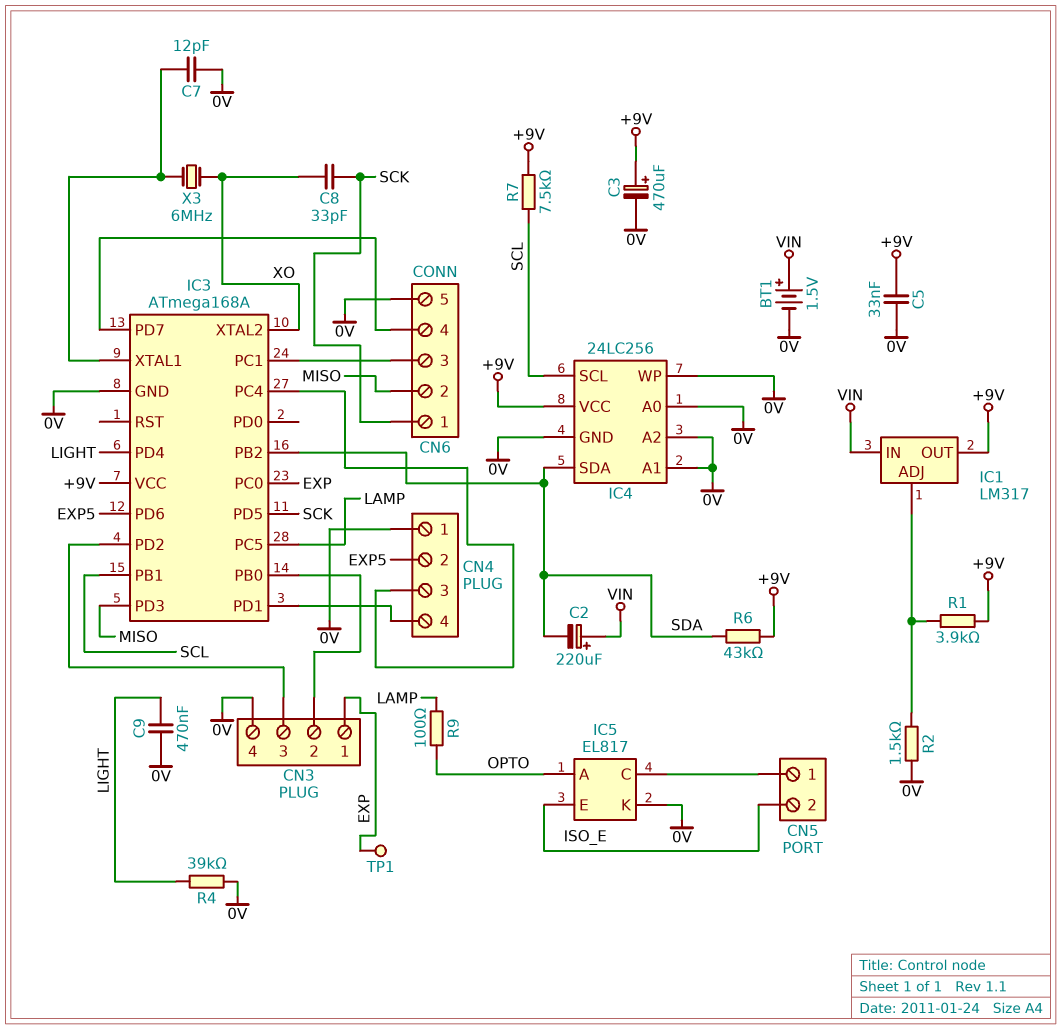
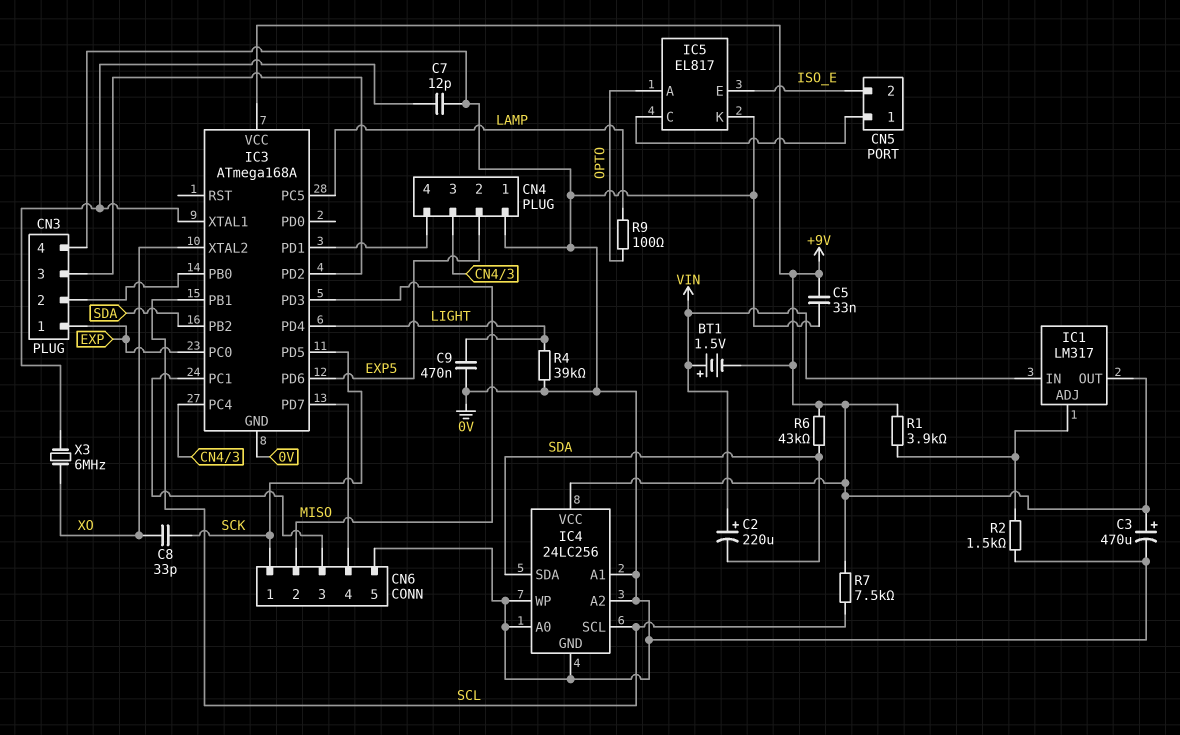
BT1: 1.5V (plus VIN, minus 0V) -> 1.5V (plus VIN, minus +9V)
TP1: test point (EXP) -> none

